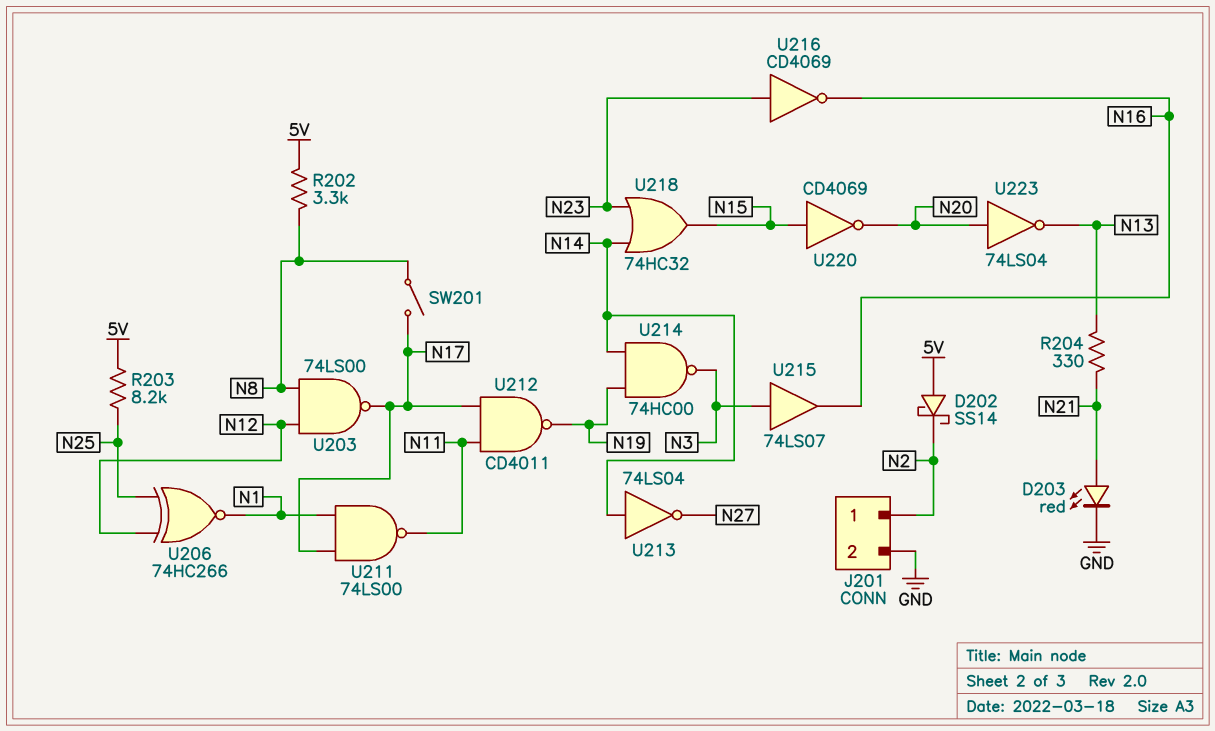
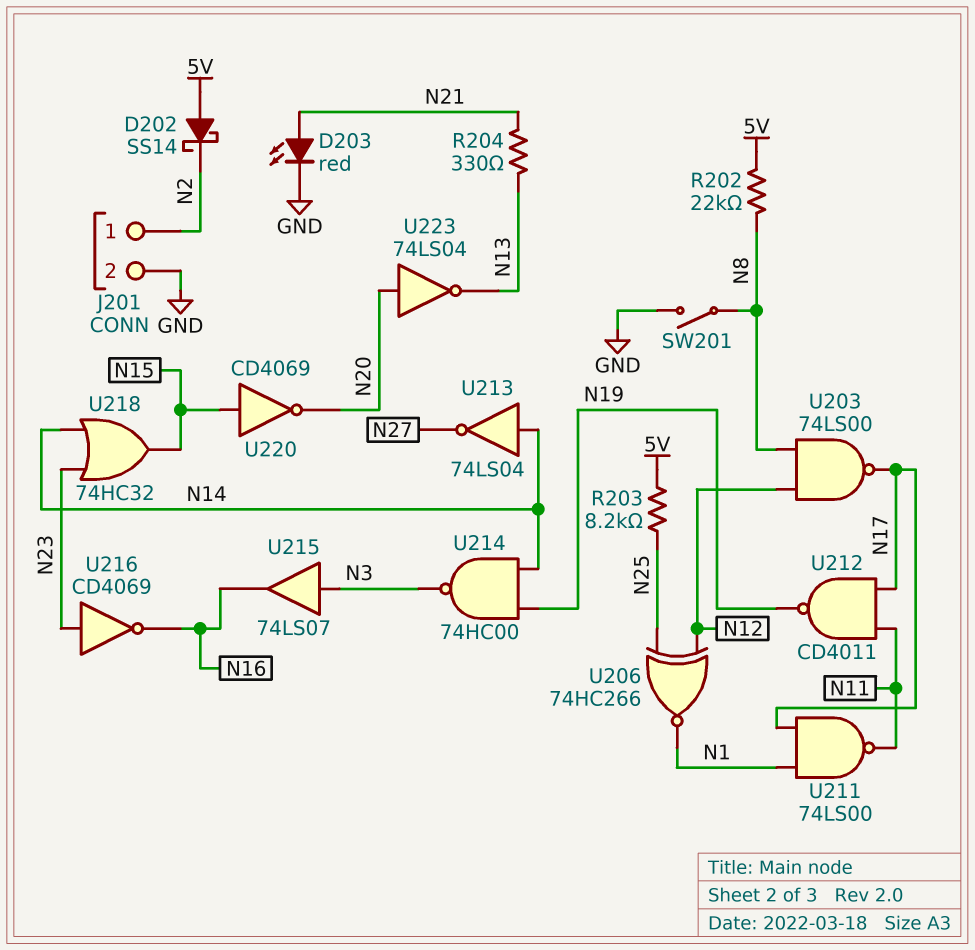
R202: 3.3k (5V, N8) -> 22k (5V, N8)
SW201: switch (N8, N17) -> switch (GND, N8)

